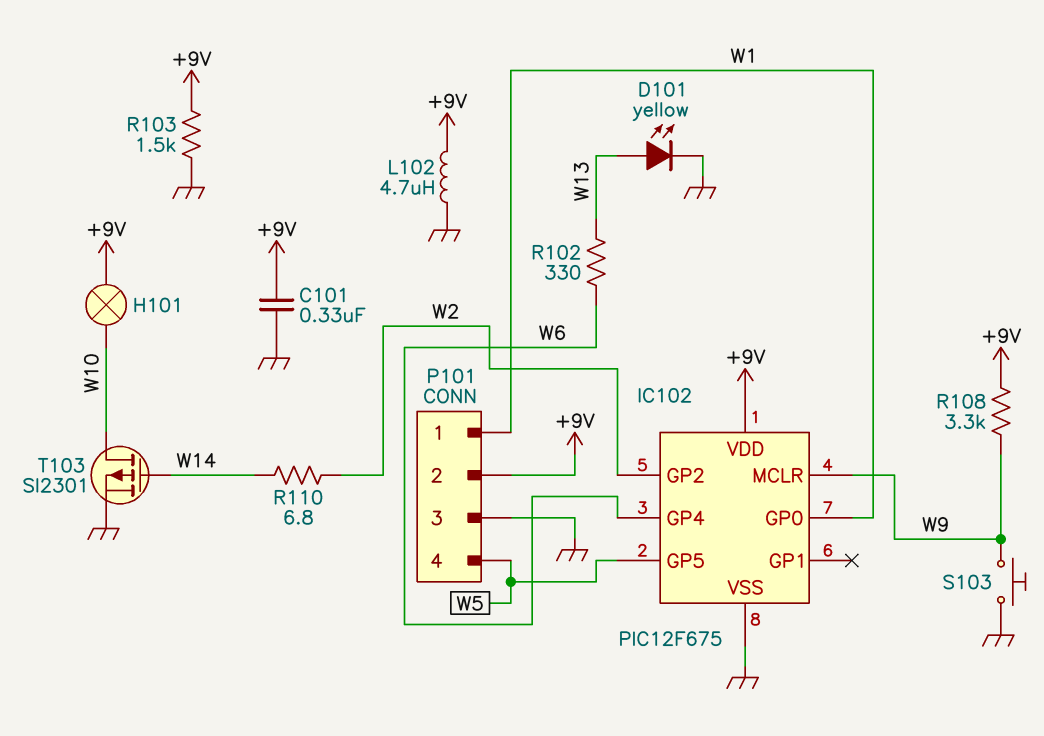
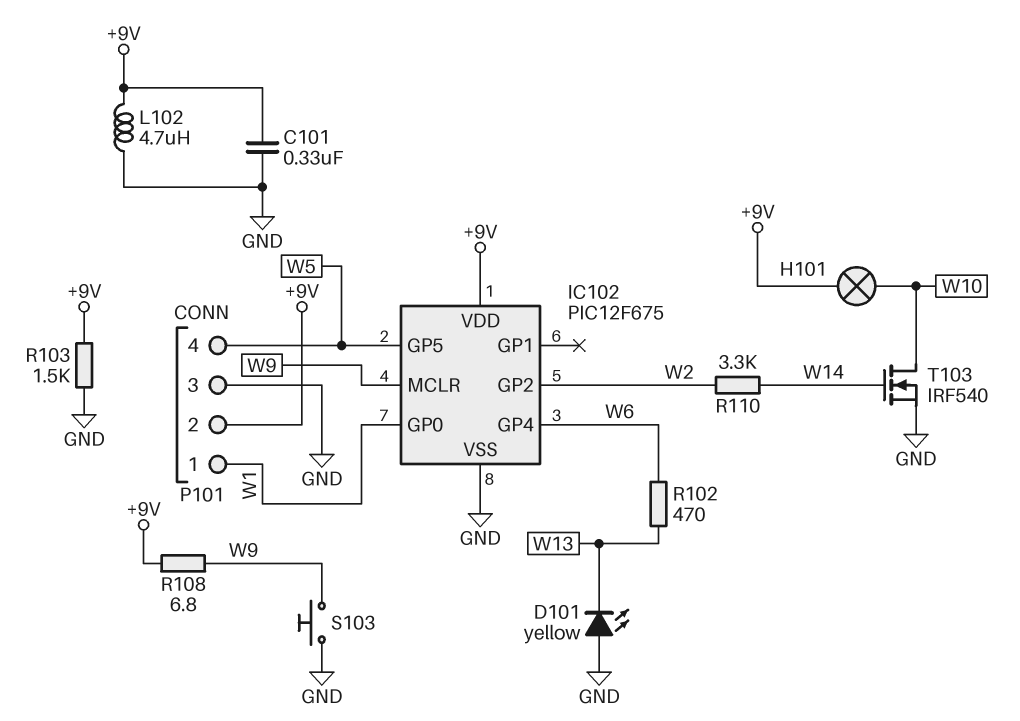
D101: LED yellow (A W13, K GND) -> LED yellow (A GND, K W13)
R102: 330 (W6, W13) -> 470 (W6, W13)
R108: 3.3k (+9V, W9) -> 6.8 (+9V, W9)
R110: 6.8 (W2, W14) -> 3.3k (W2, W14)
T103: PMOS SI2301 (G W14, D W10, S GND) -> NMOS IRF540 (G W14, D W10, S GND)

